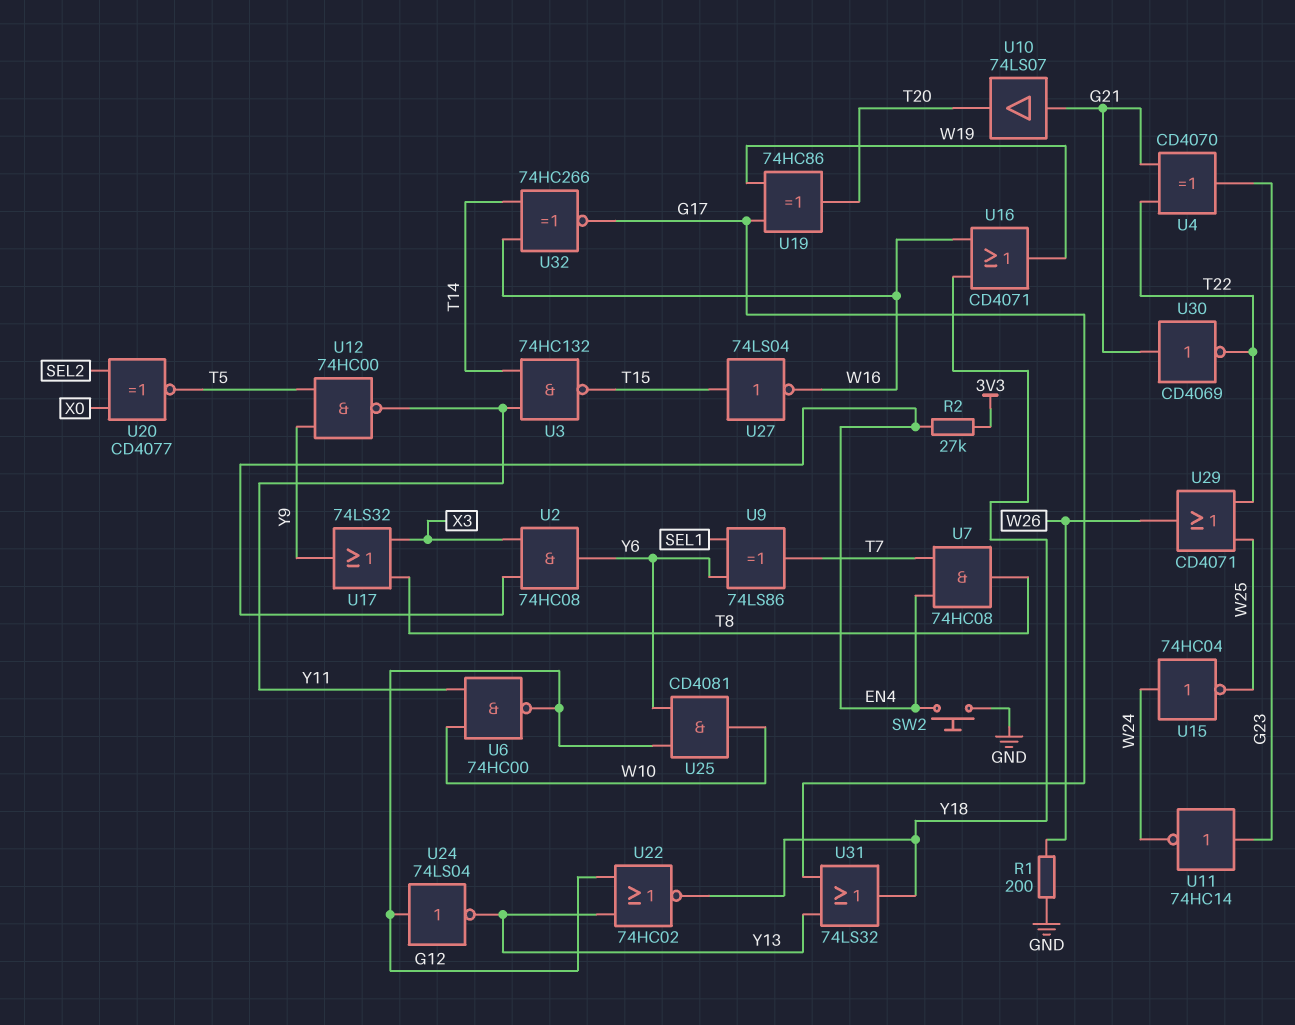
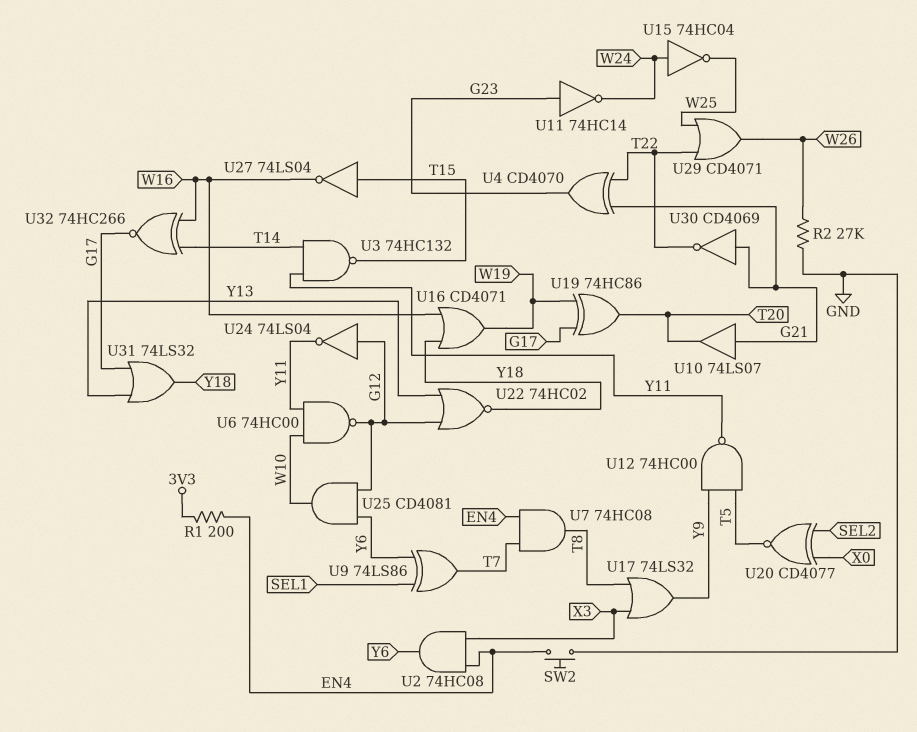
R1: 200 (GND, W26) -> 200 (3V3, EN4)
R2: 27k (3V3, EN4) -> 27k (GND, W26)
U24: NOT 74LS04 (in G12, out Y13) -> NOT 74LS04 (in G12, out Y11)

